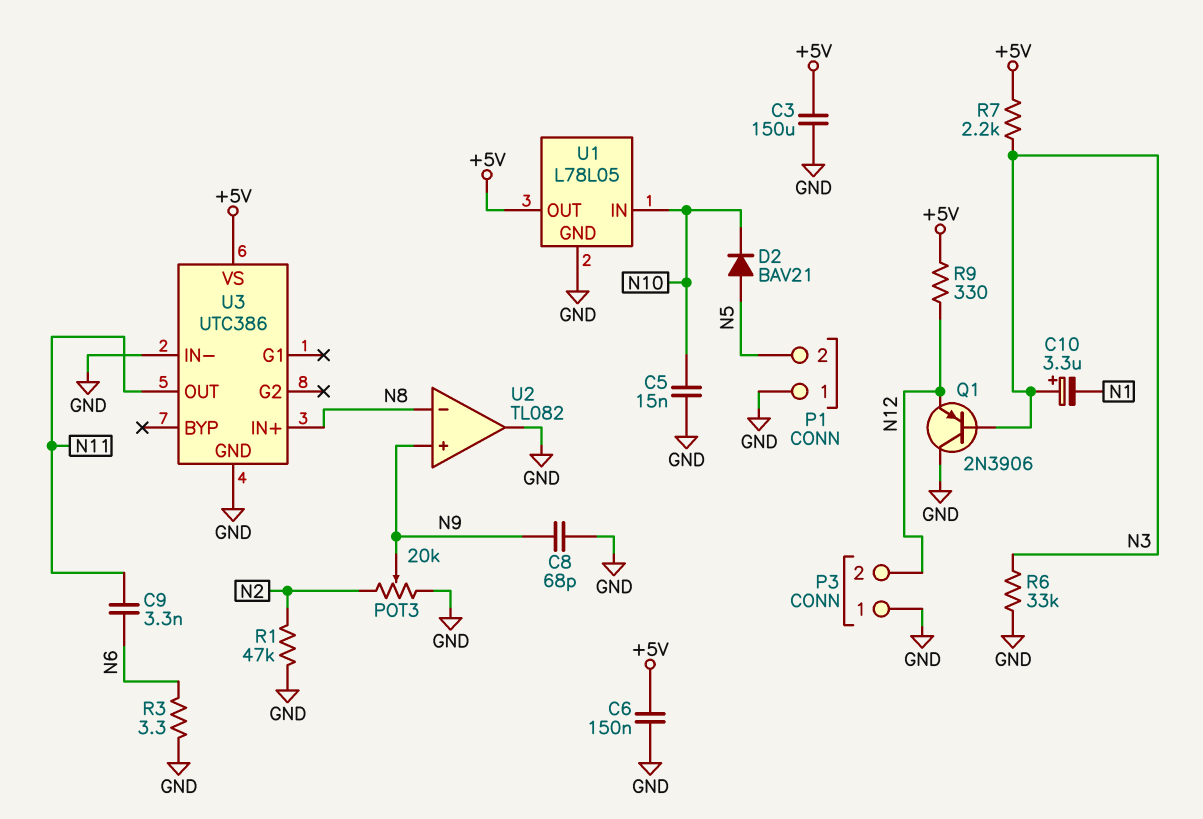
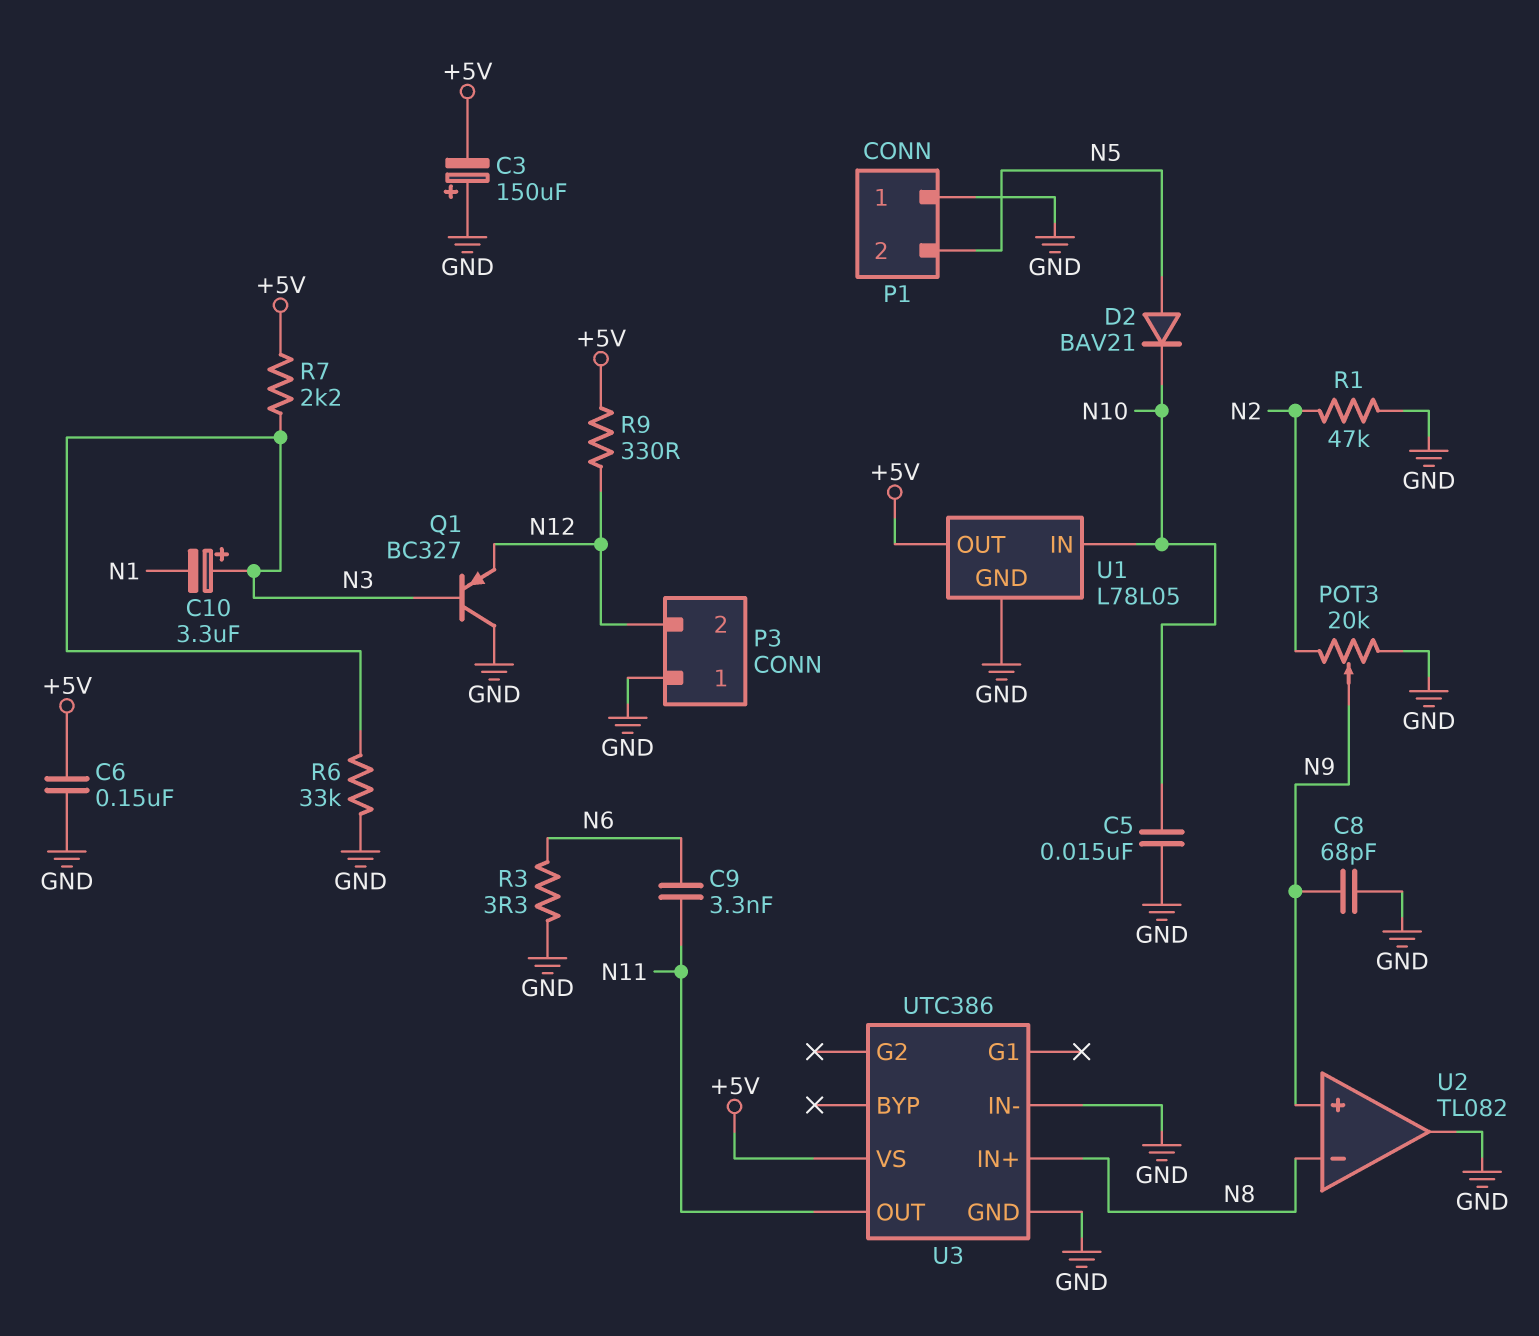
C3: 150uF (+5V, GND) -> 150uF (plus GND, minus +5V)
Q1: PNP 2N3906 (B N3, C GND, E N12) -> PNP BC327 (B N3, C GND, E N12)

